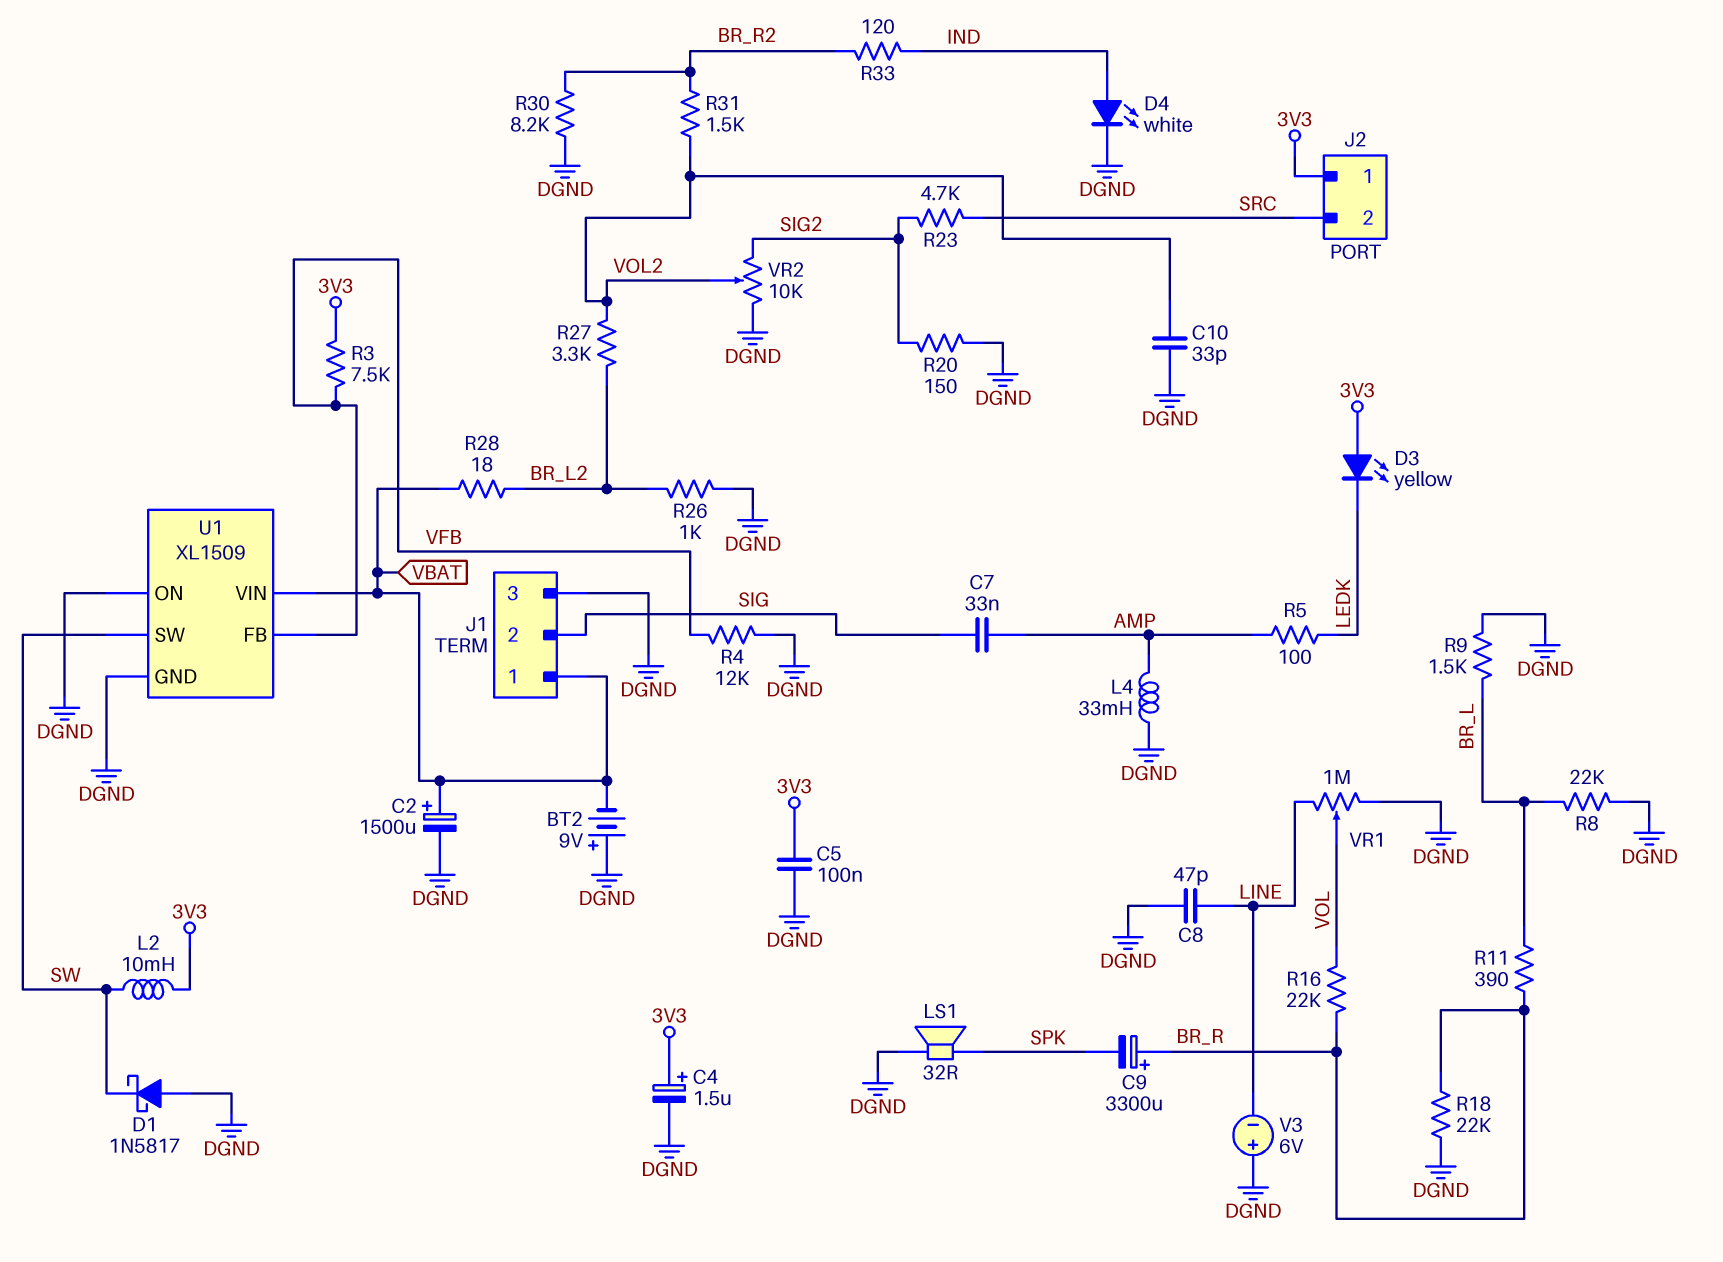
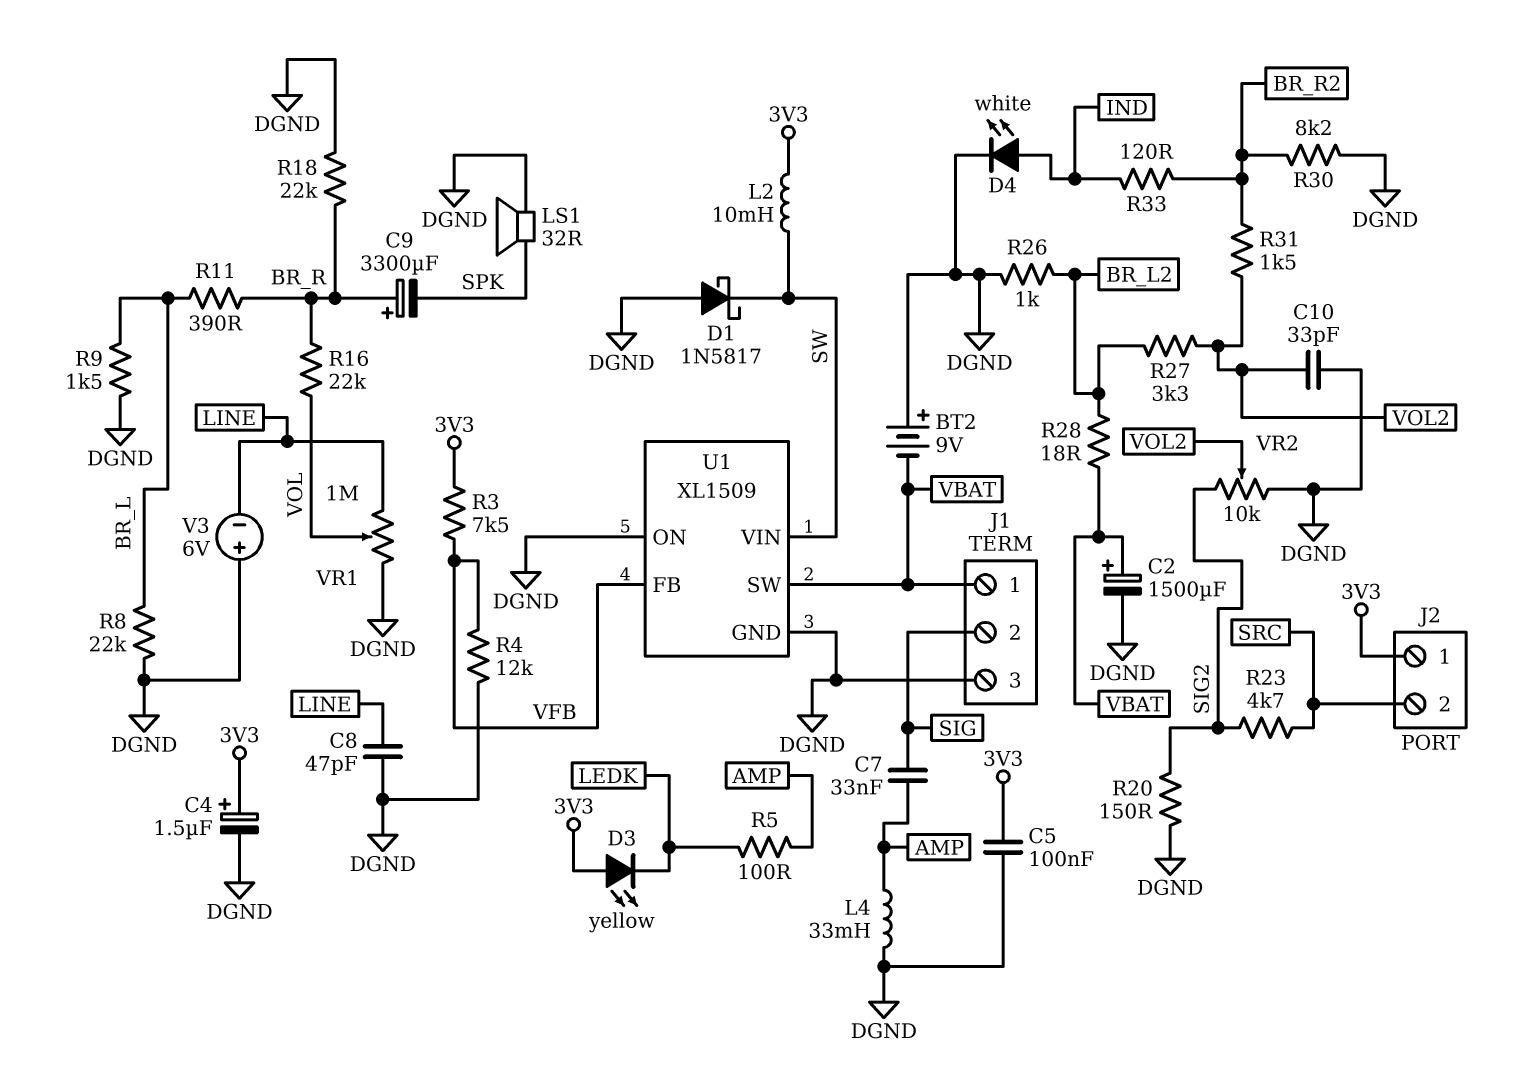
U1 pin SW: SW -> VBAT
U1 pin VIN: VBAT -> SW

